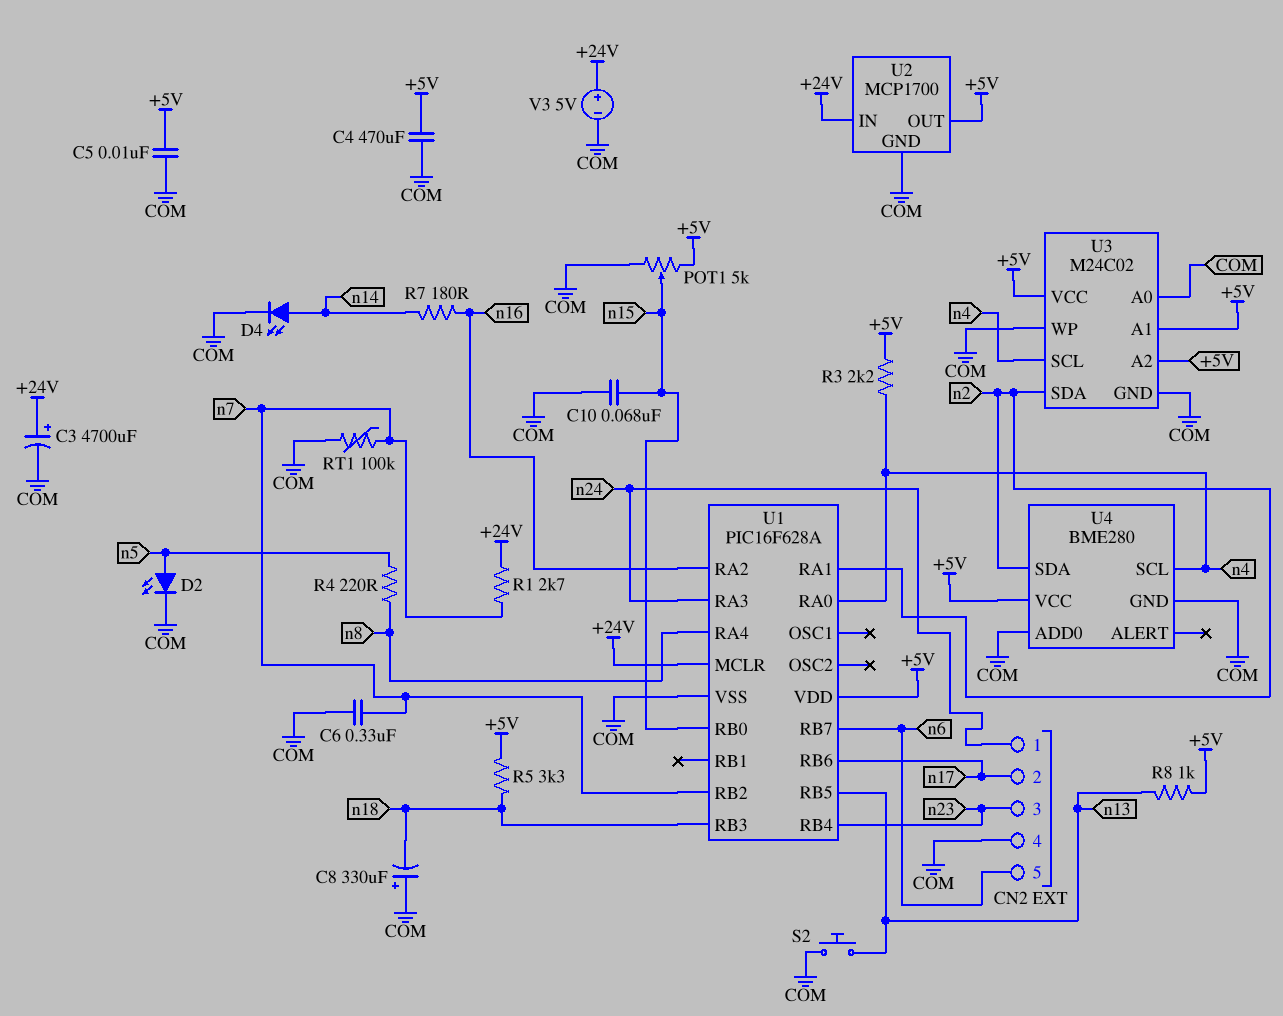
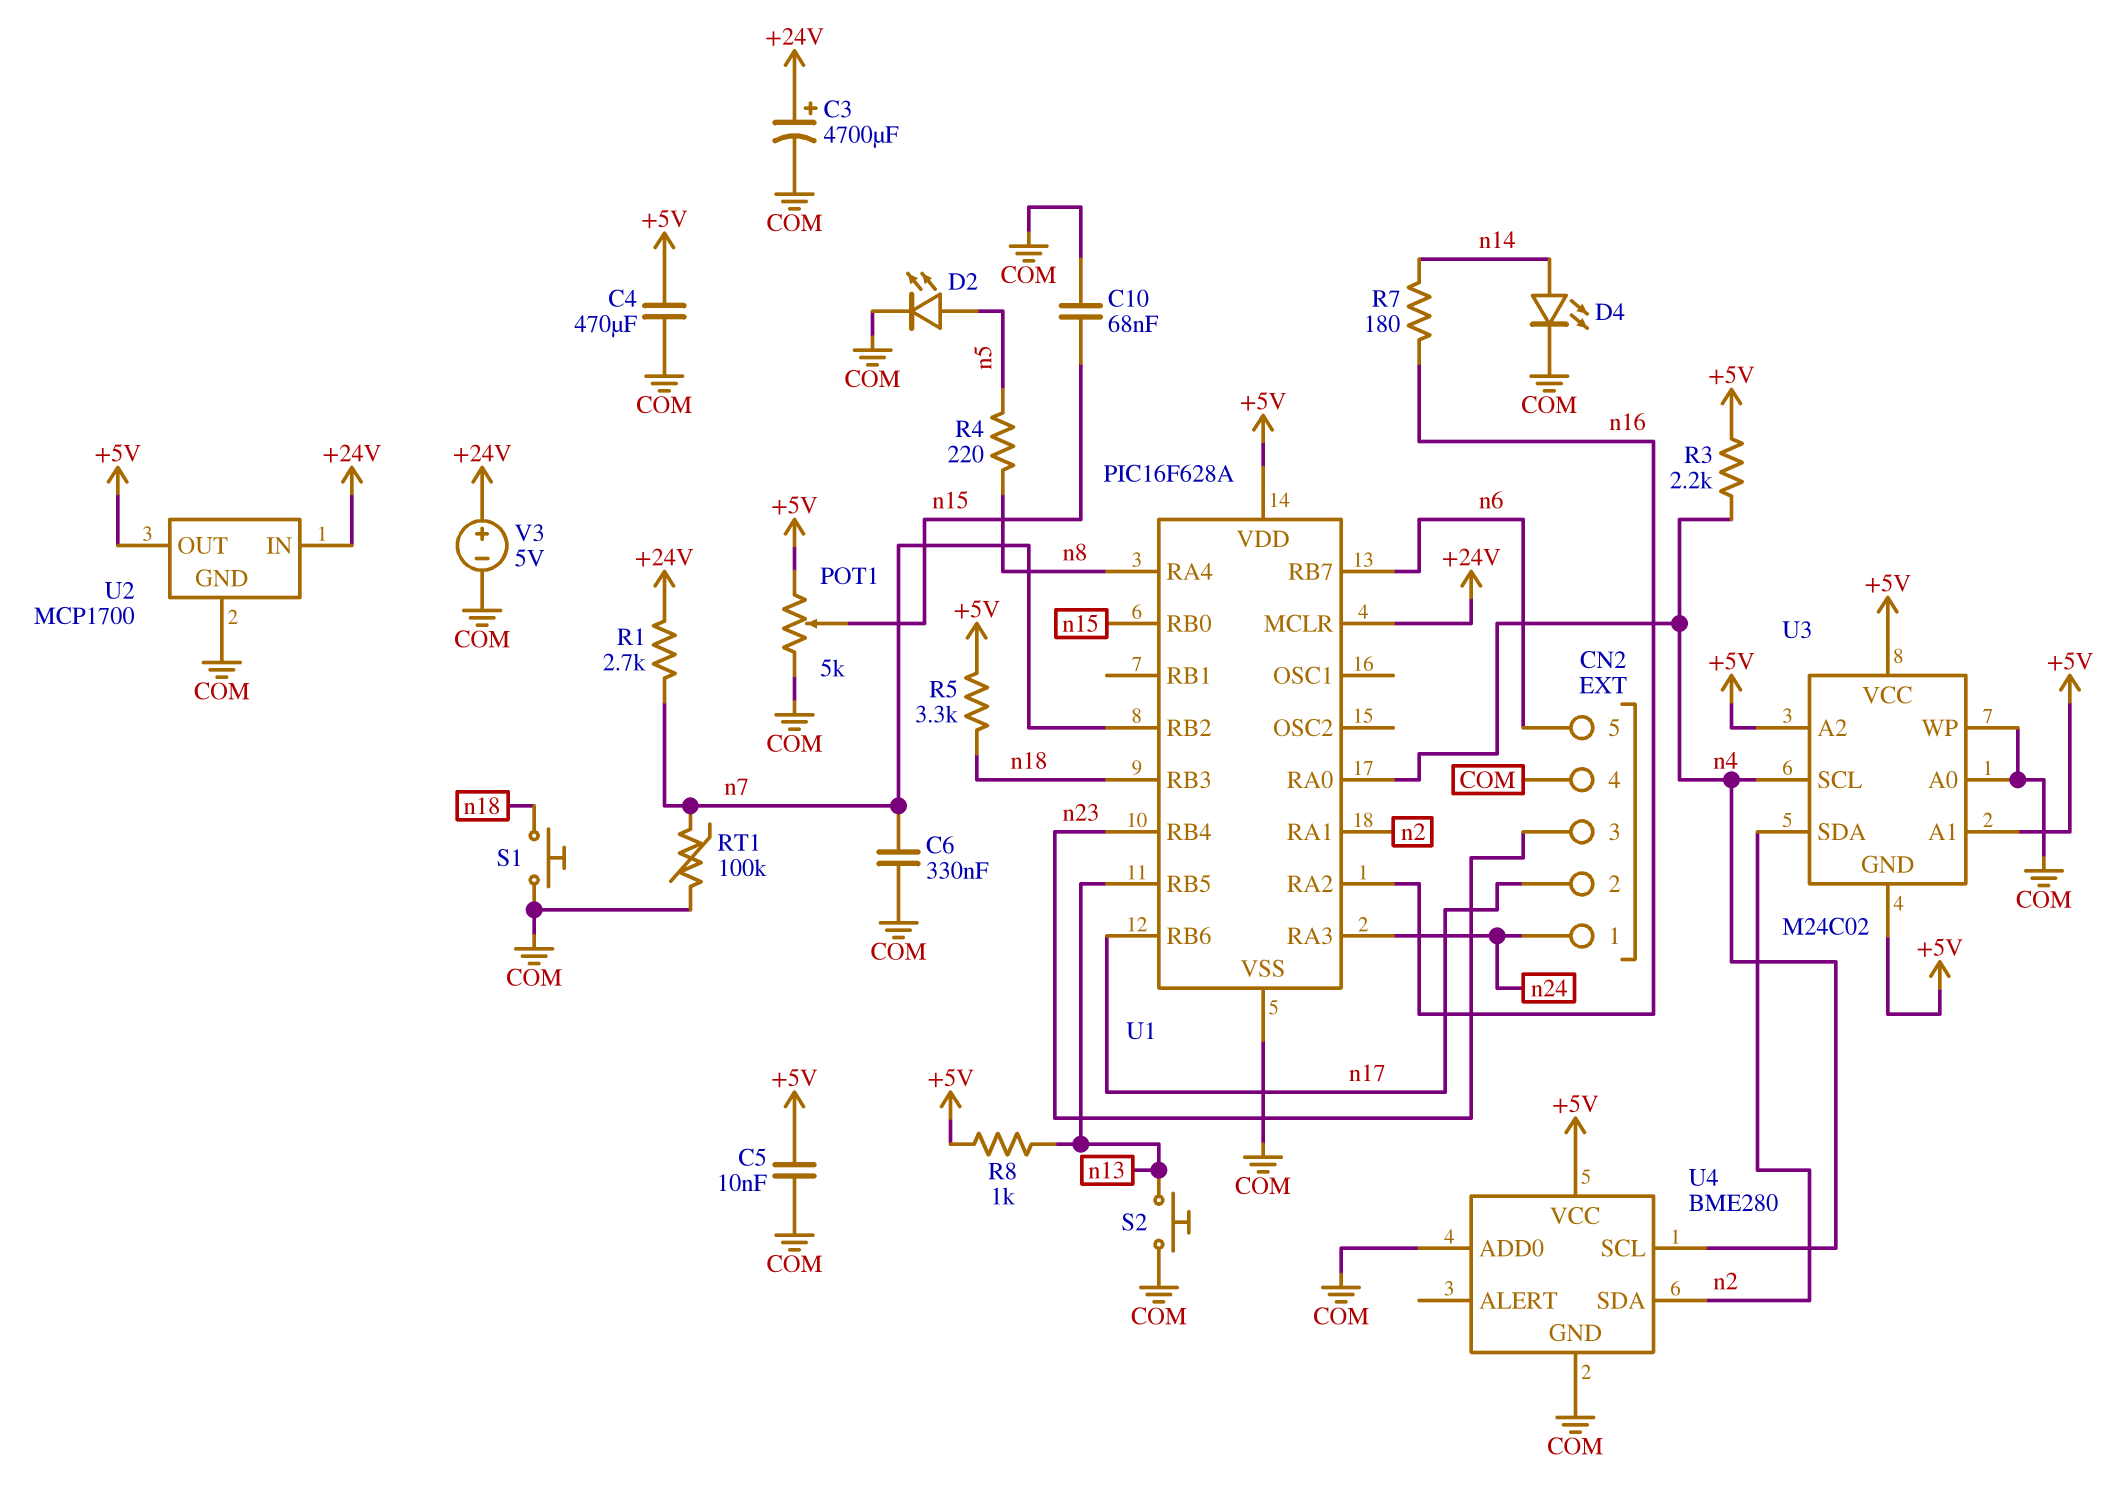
C8: 330uF (plus COM, minus n18) -> none
S1: none -> button (COM, n18)
U3 pin GND: COM -> +5V

